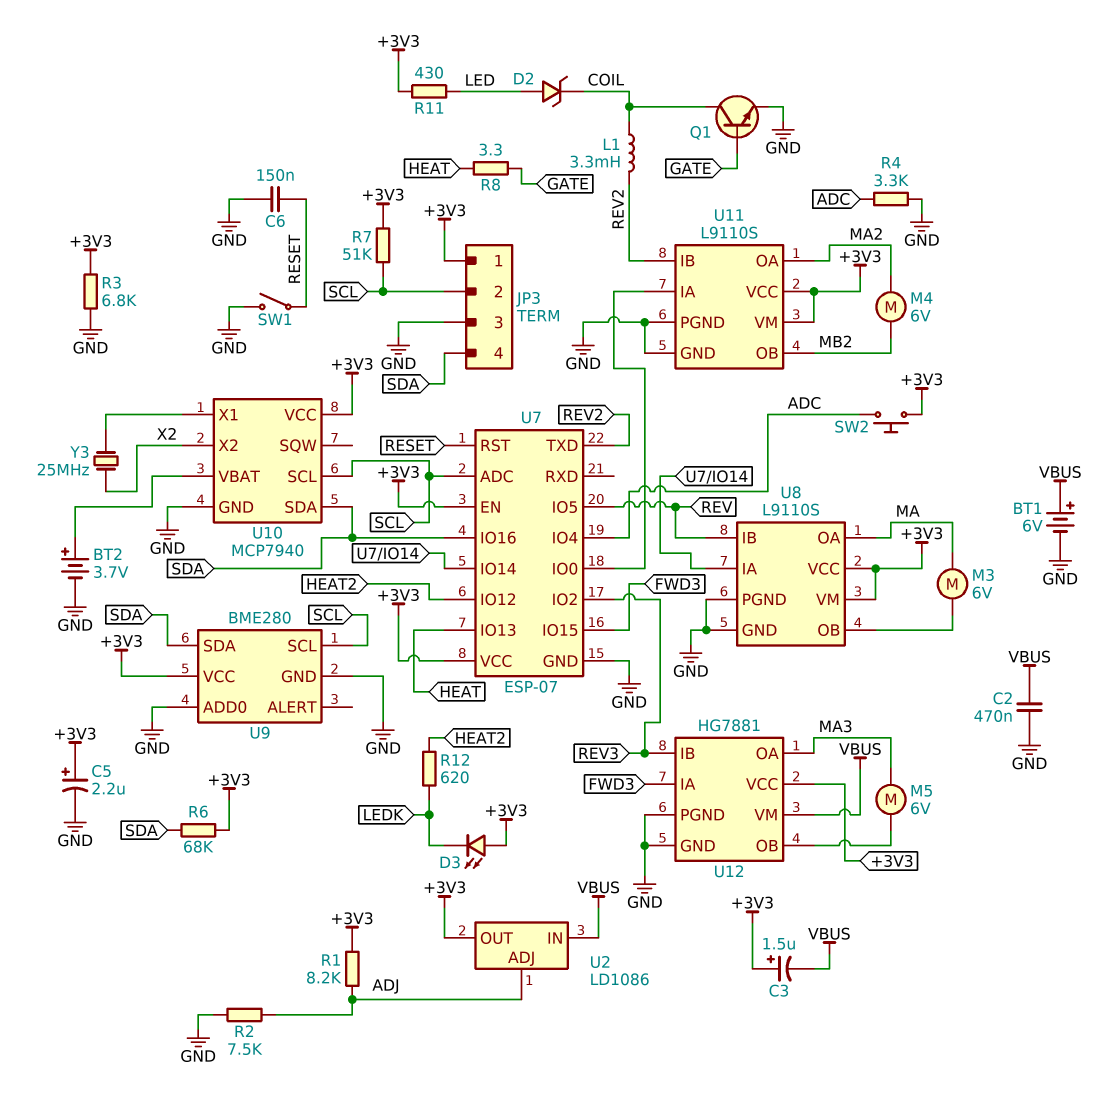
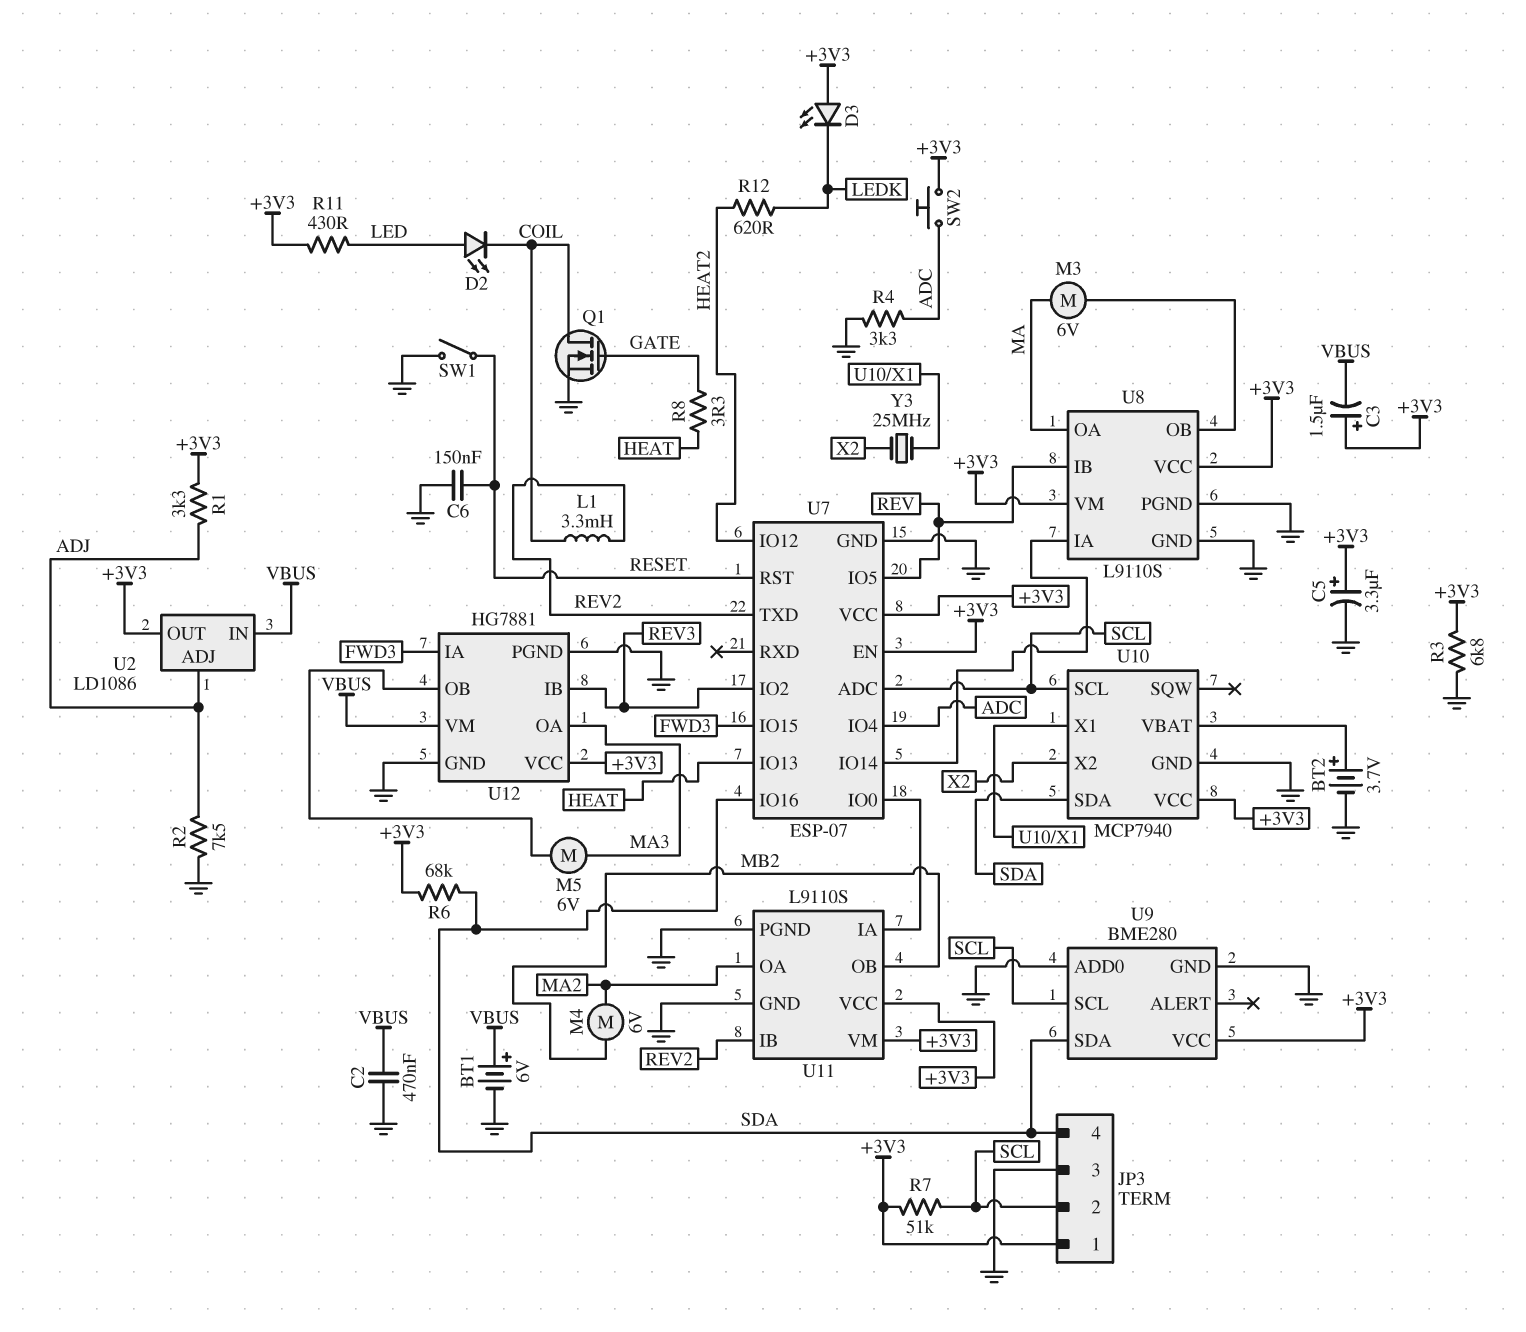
C5: 2.2uF (plus +3V3, minus GND) -> 3.3uF (plus +3V3, minus GND)
D2: zener (A LED, K COIL) -> LED (A LED, K COIL)
Q1: NPN (B GATE, C COIL, E GND) -> NMOS (G GATE, D COIL, S GND)
R1: 8.2k (+3V3, ADJ) -> 3.3k (+3V3, ADJ)

